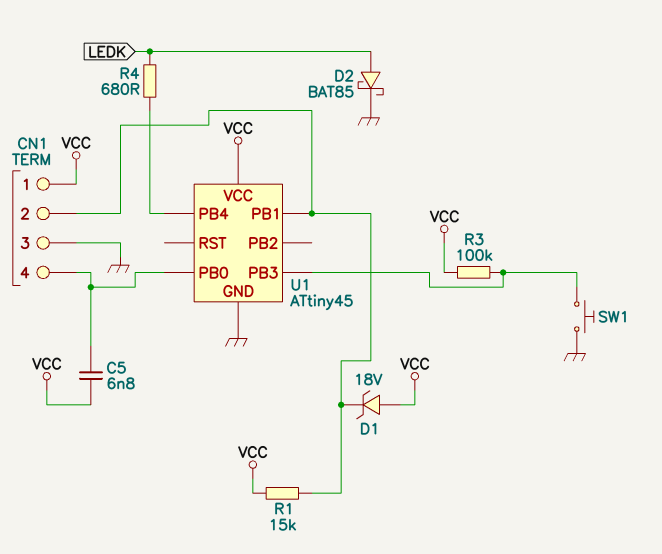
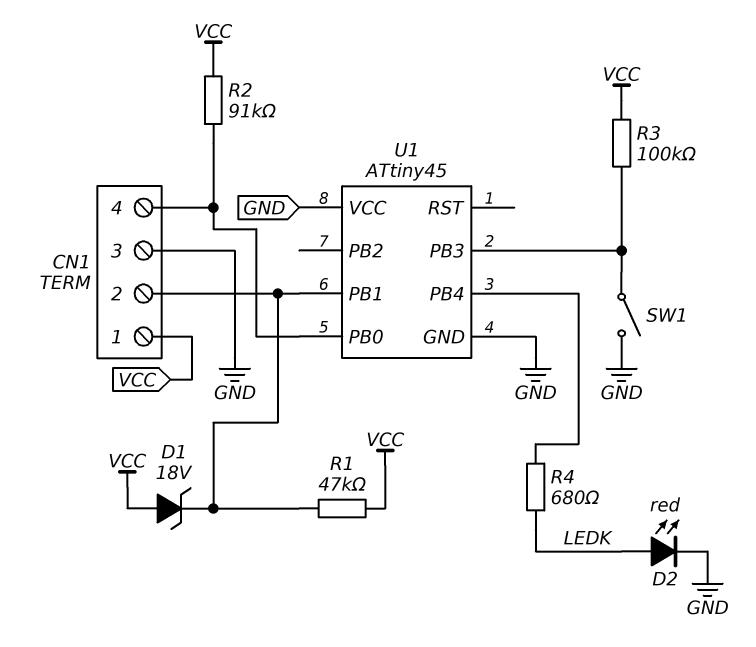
C5: 6.8nF (CN1/4, VCC) -> none
D2: schottky BAT85 (A LEDK, K GND) -> LED red (A LEDK, K GND)
R1: 15k (CN1/2, VCC) -> 47k (CN1/2, VCC)
R2: none -> 91k (CN1/4, VCC)
SW1: button (GND, U1/PB3) -> switch (GND, U1/PB3)
U1 pin VCC: VCC -> GND

